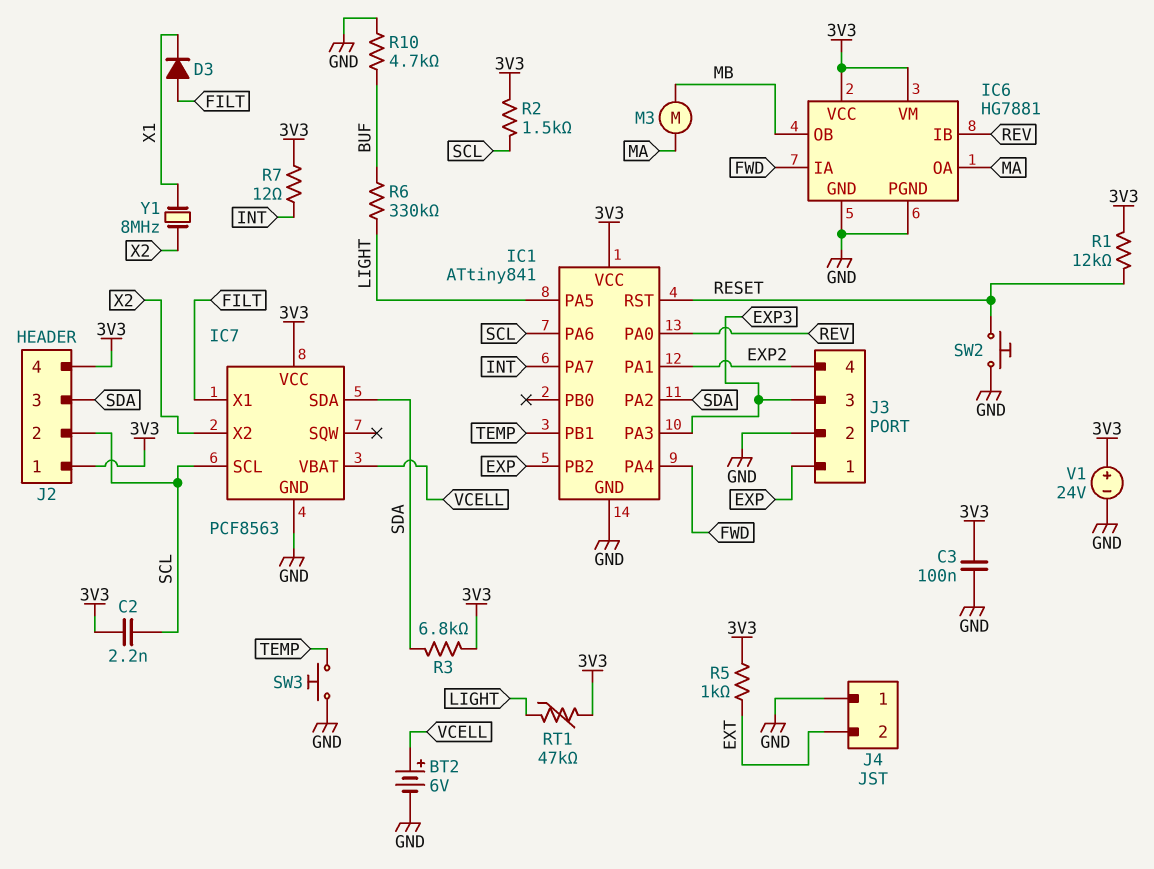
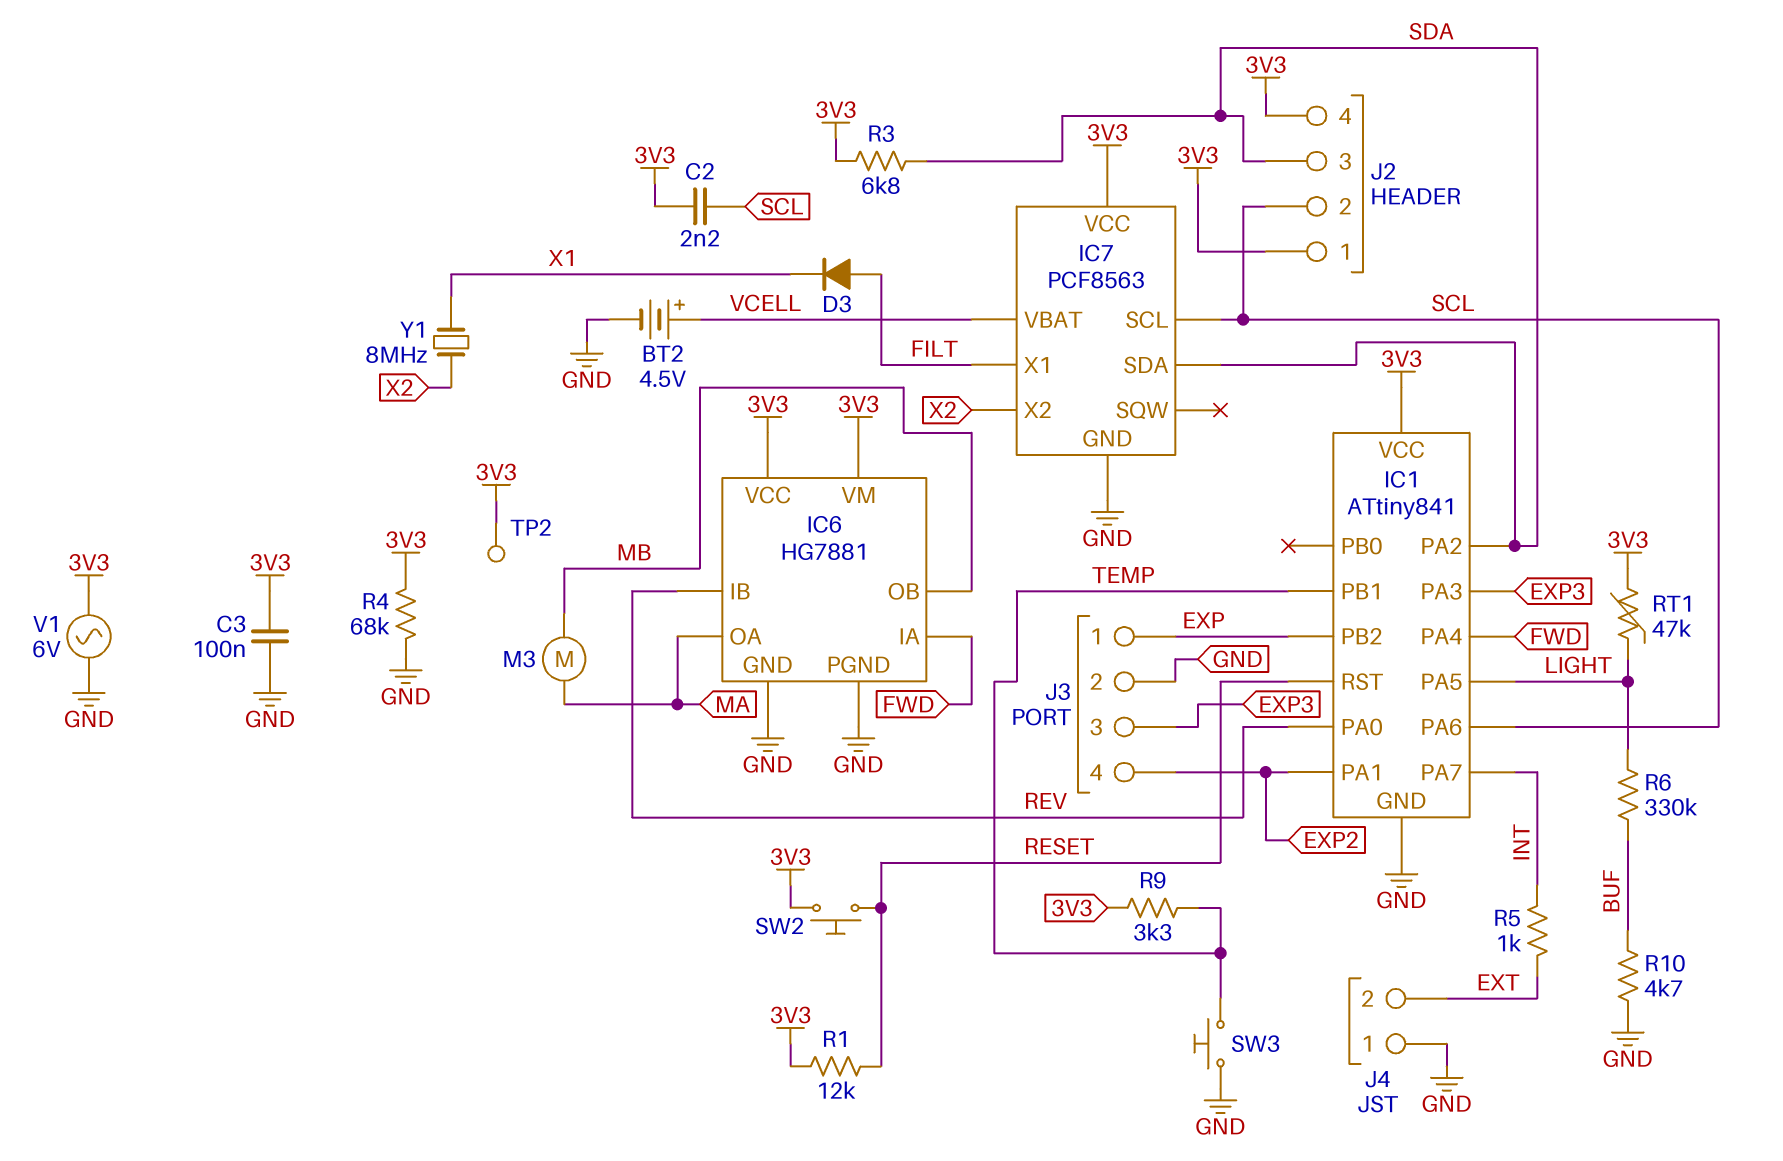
BT2: 6V (plus VCELL, minus GND) -> 4.5V (plus VCELL, minus GND)
R2: 1.5k (3V3, SCL) -> none
R4: none -> 68k (3V3, GND)
R5: 1k (3V3, EXT) -> 1k (EXT, INT)
R7: 12 (3V3, INT) -> none
R9: none -> 3.3k (3V3, TEMP)
SW2: button (GND, RESET) -> button (3V3, RESET)
TP2: none -> test point (3V3)
V1: 24V (plus 3V3, minus GND) -> AC 6V (3V3, GND)

